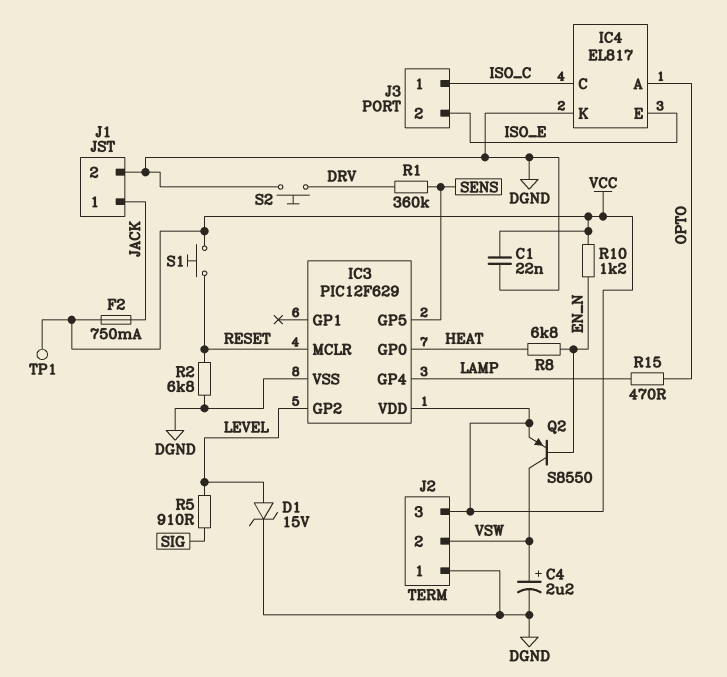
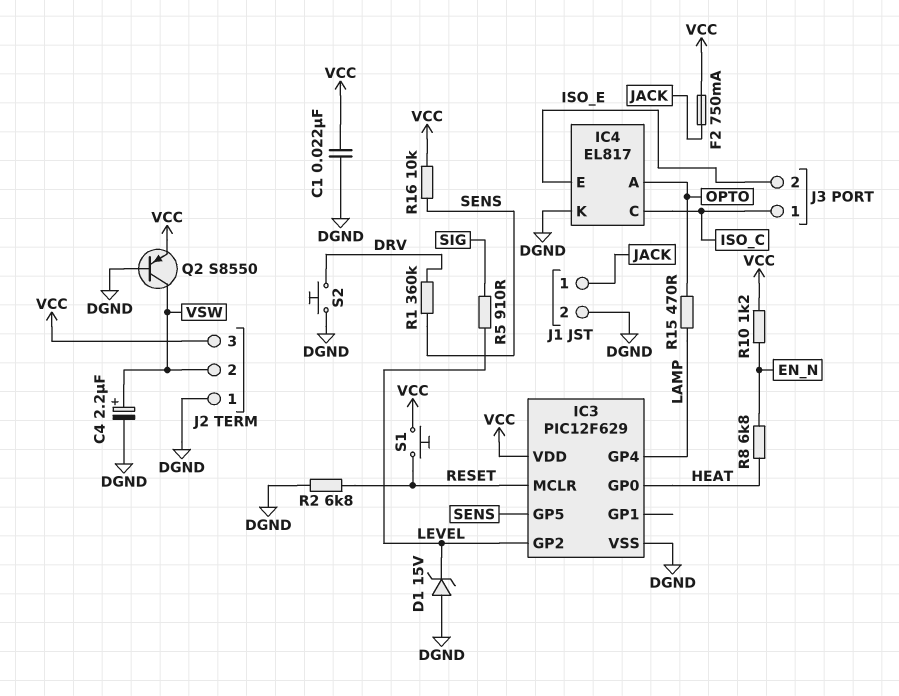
D1: zener 15V (A LEVEL, K DGND) -> zener 15V (A DGND, K LEVEL)
Q2: PNP S8550 (B EN_N, C VSW, E VCC) -> PNP S8550 (B DGND, C VSW, E VCC)
R16: none -> 10k (SENS, VCC)
TP1: test point (VCC) -> none

